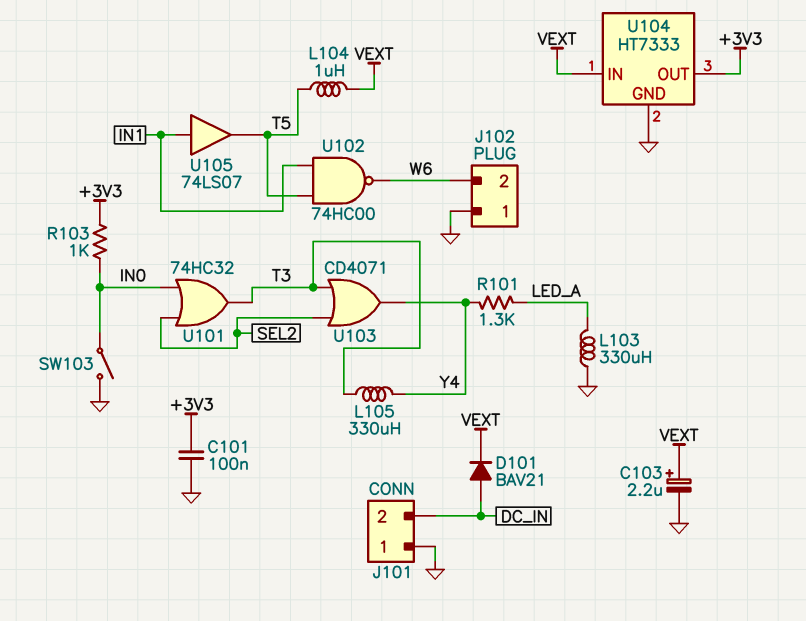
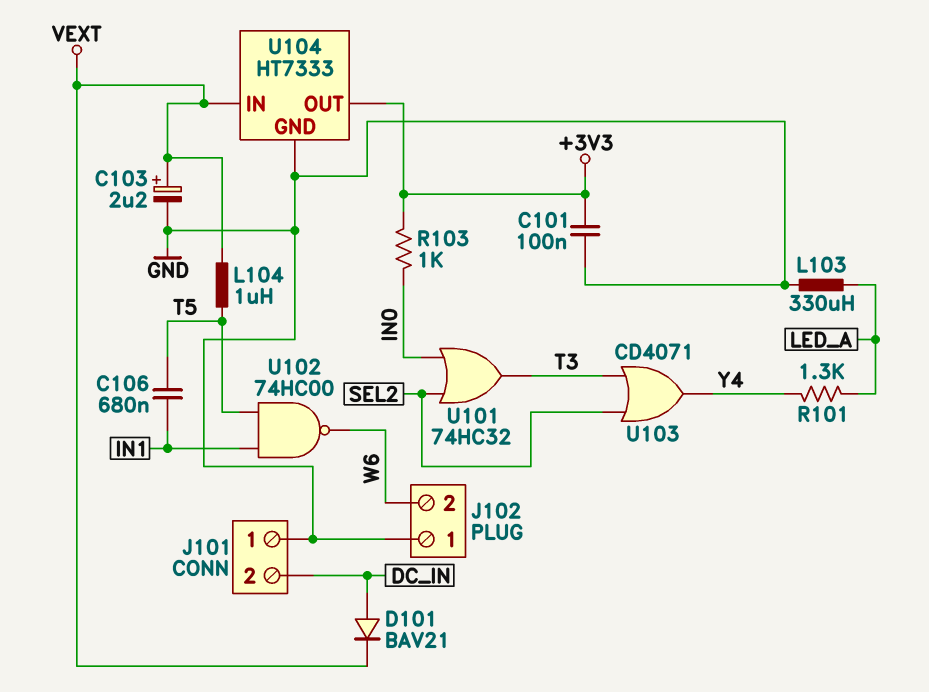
C106: none -> 680nF (IN1, T5)
L105: 330uH (T3, Y4) -> none
SW103: switch (GND, IN0) -> none
U105: buffer 74LS07 (in IN1, out T5) -> none

